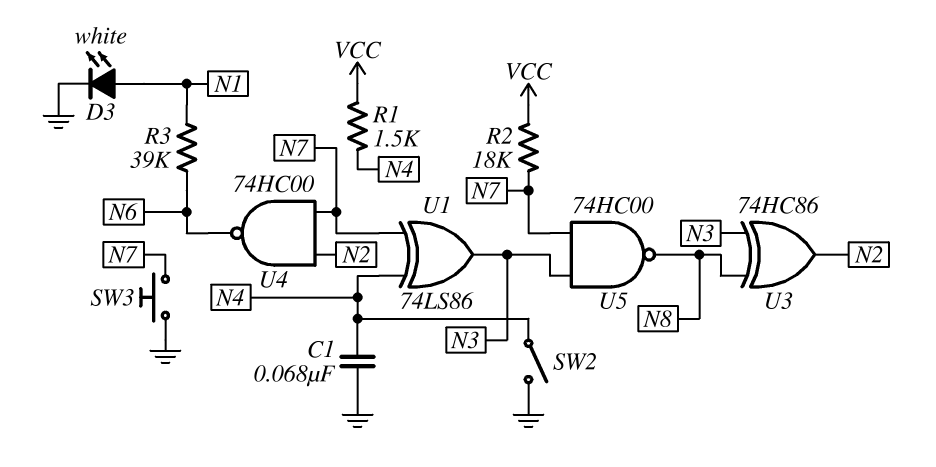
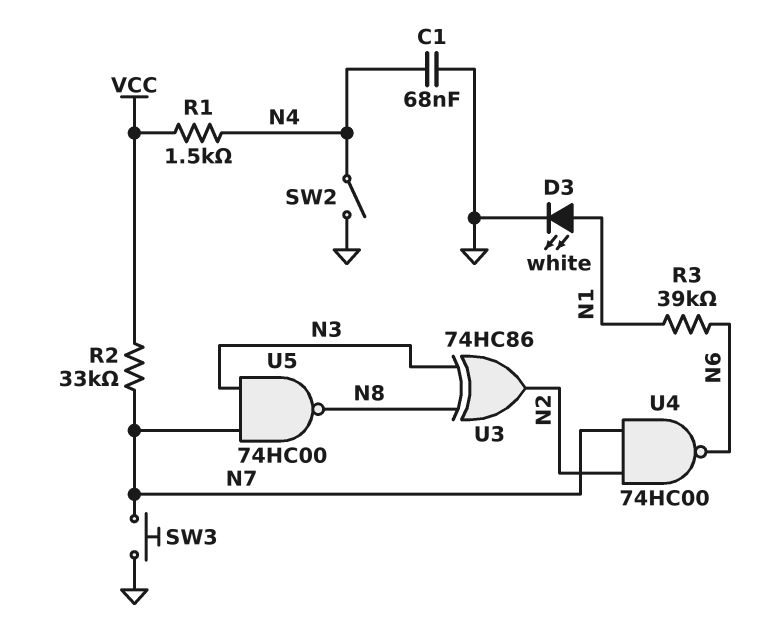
R2: 18k (N7, VCC) -> 33k (N7, VCC)
U1: XOR 74LS86 (in N4, in N7, out N3) -> none

